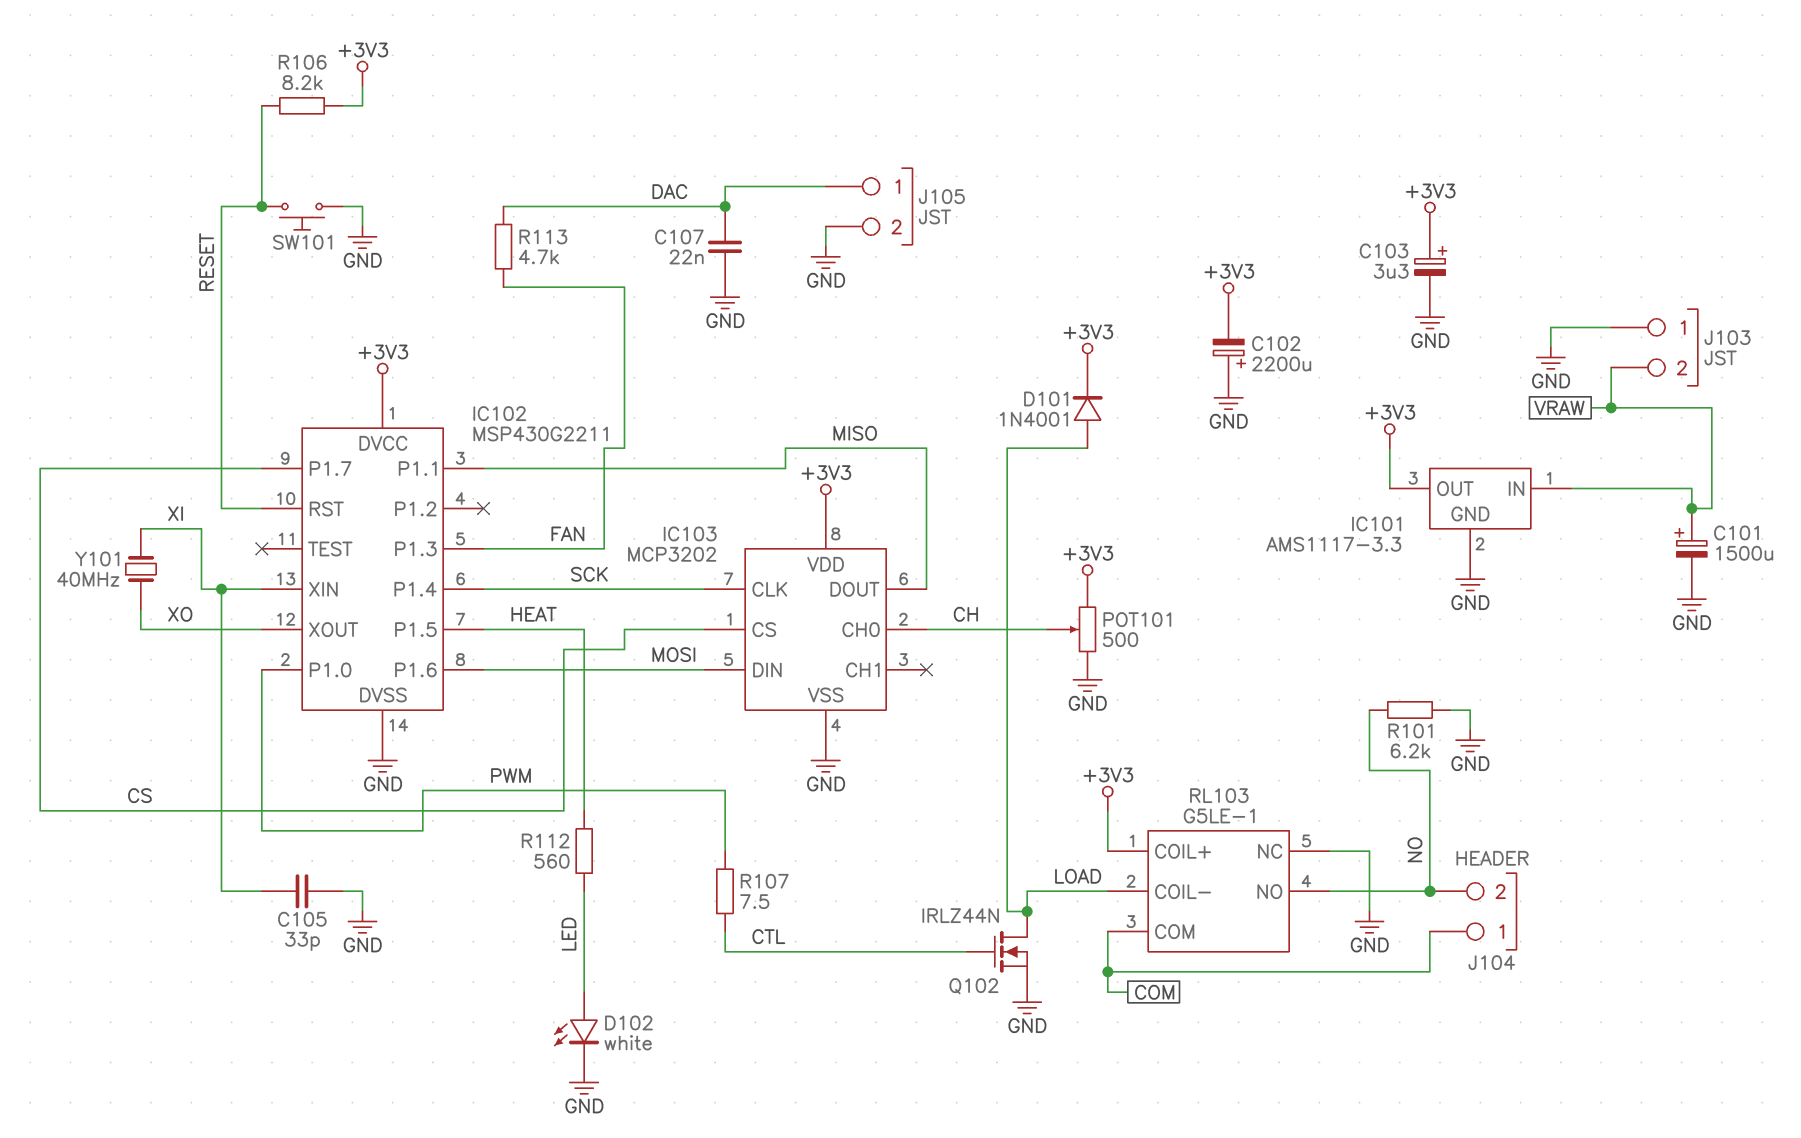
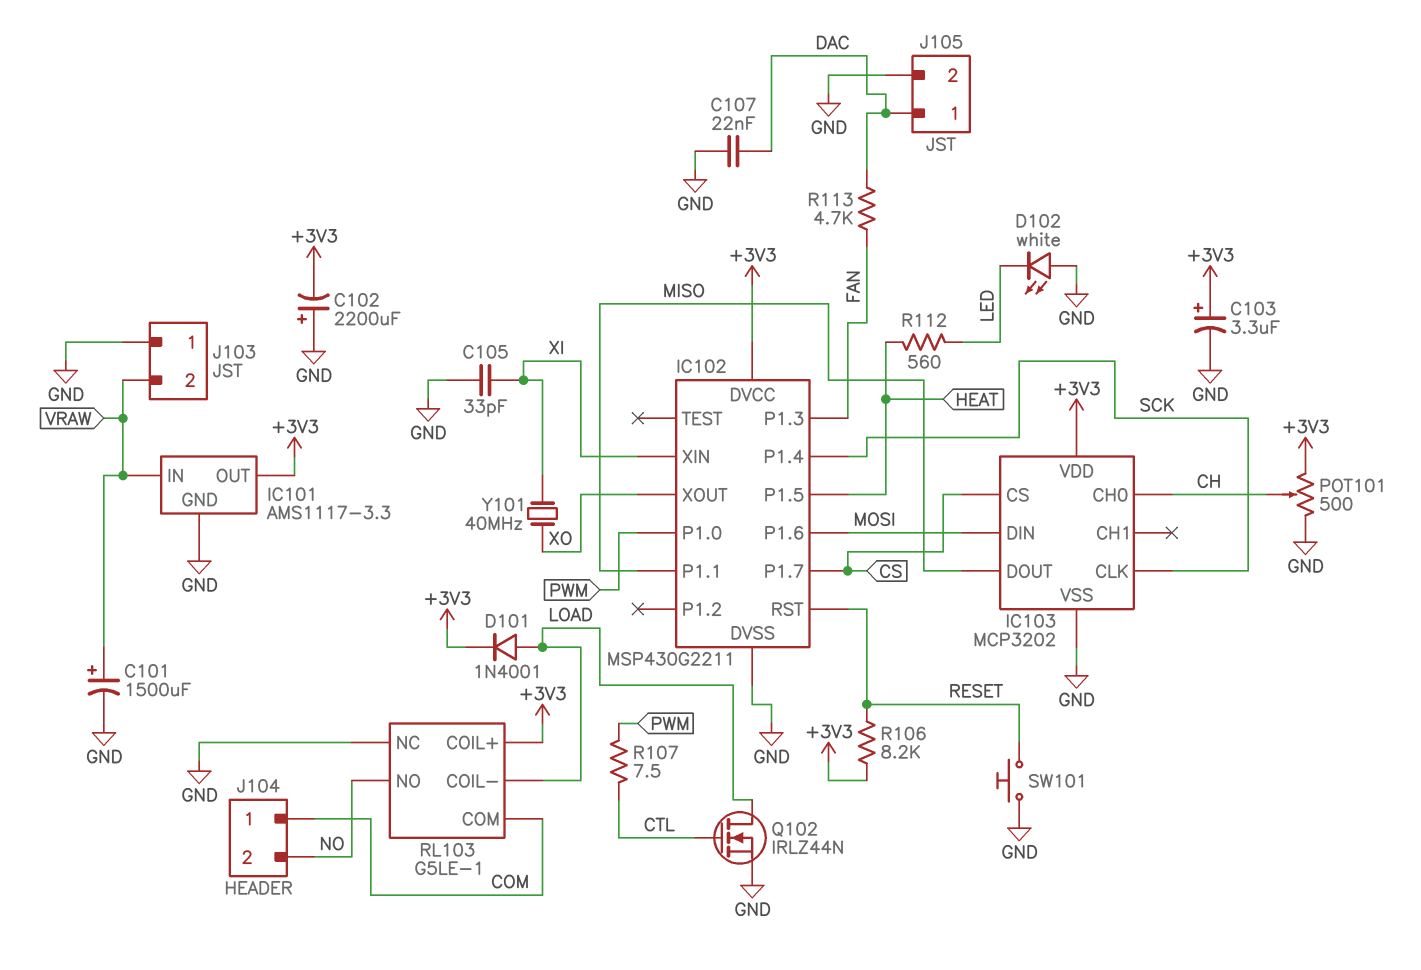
D102: LED white (A LED, K GND) -> LED white (A GND, K LED)
R101: 6.2k (GND, NO) -> none

